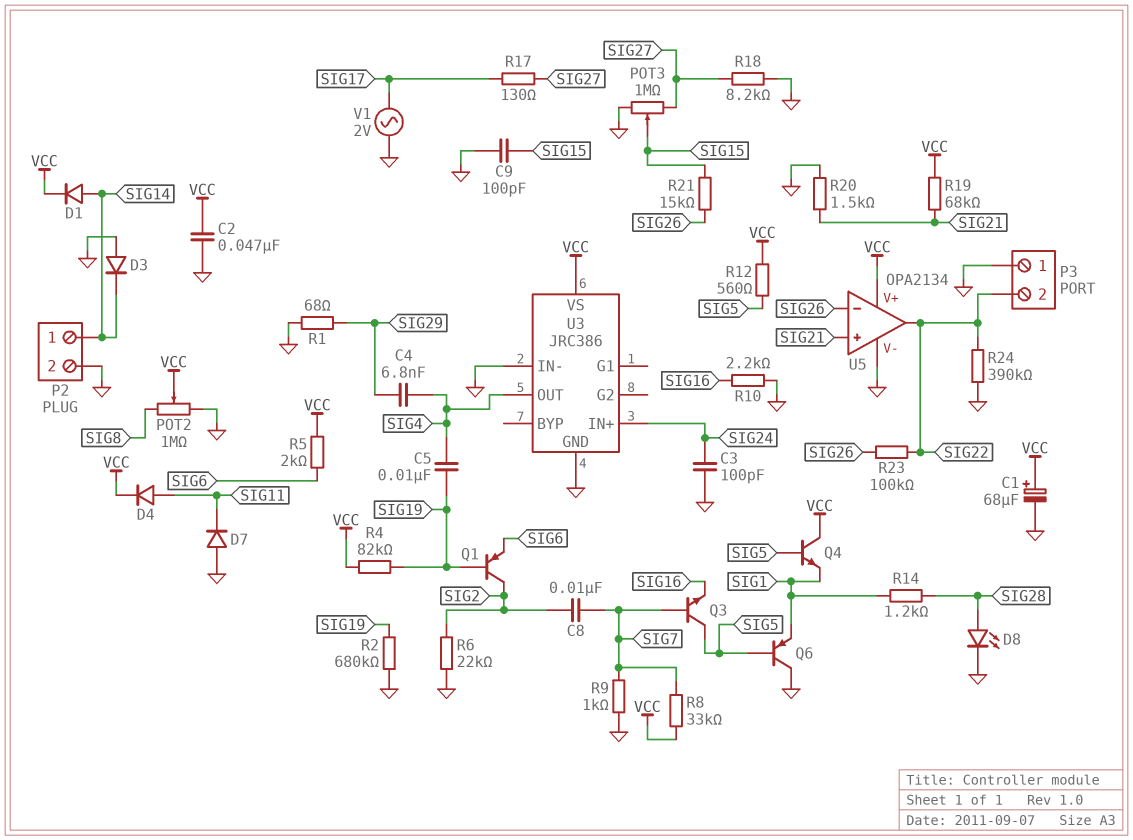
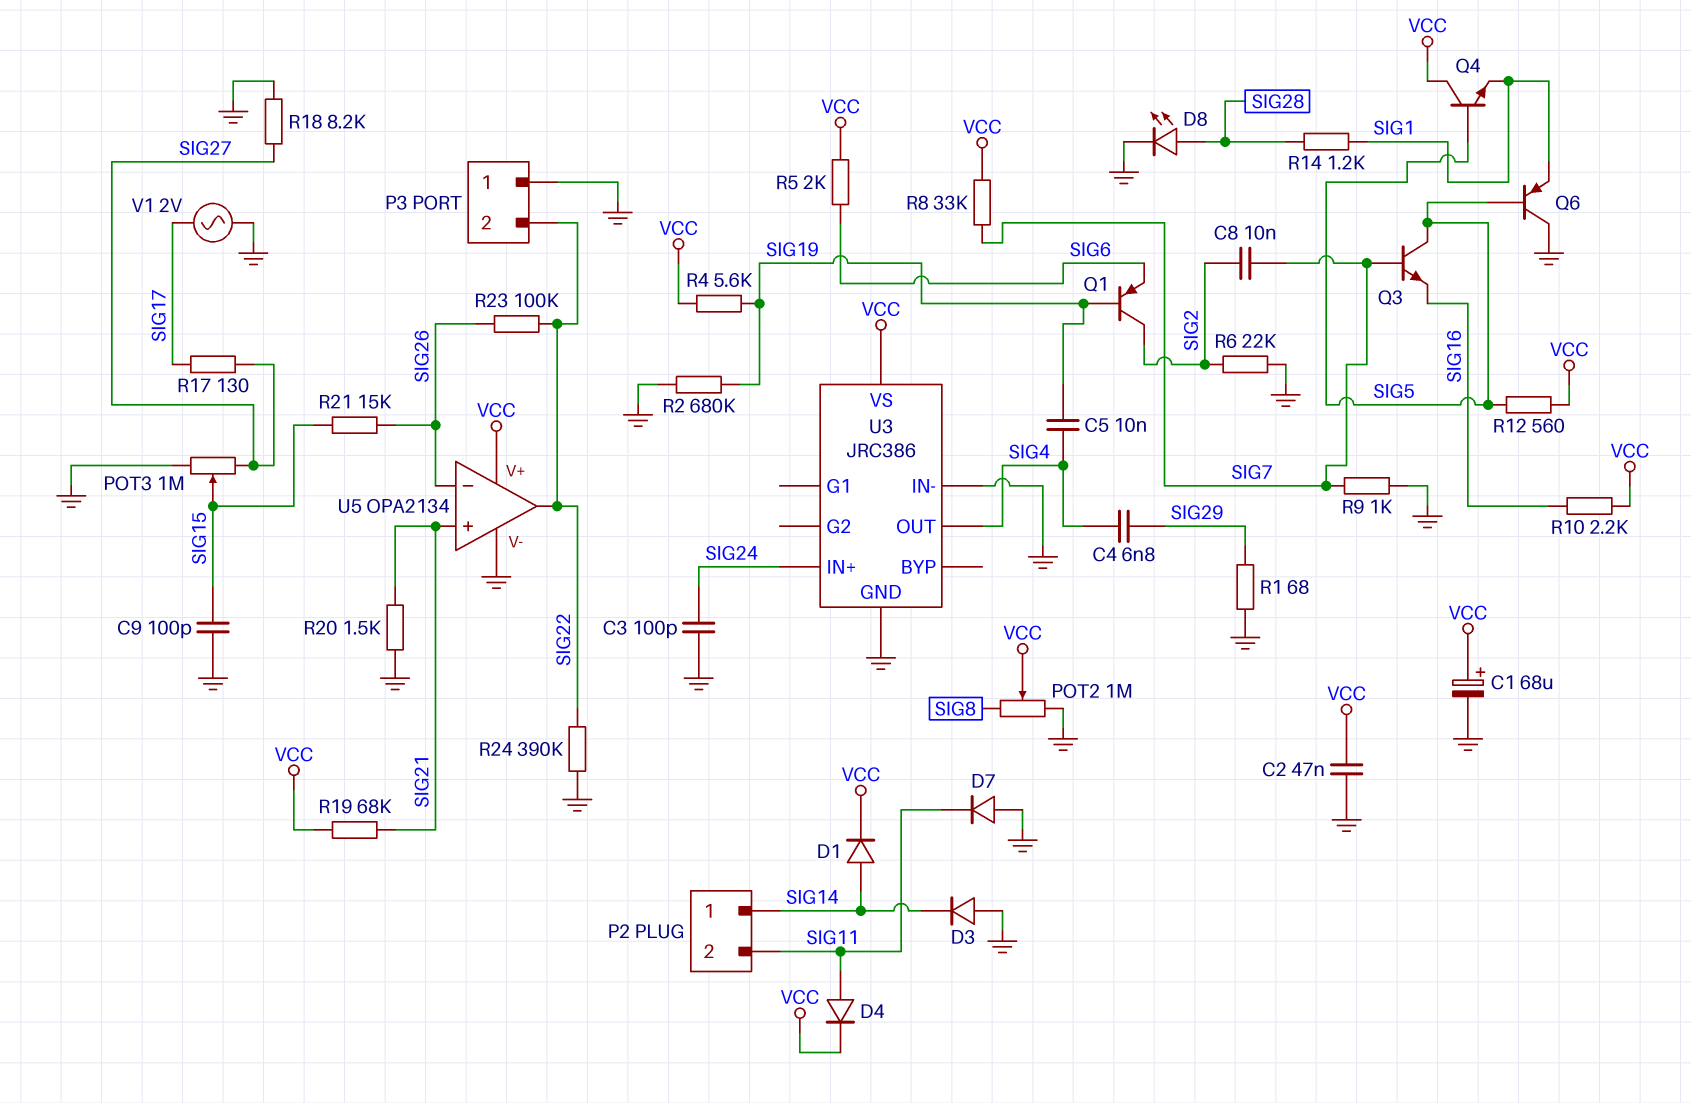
P2 pin 2: GND -> SIG11
R4: 82k (SIG19, VCC) -> 5.6k (SIG19, VCC)
R10: 2.2k (GND, SIG16) -> 2.2k (SIG16, VCC)

